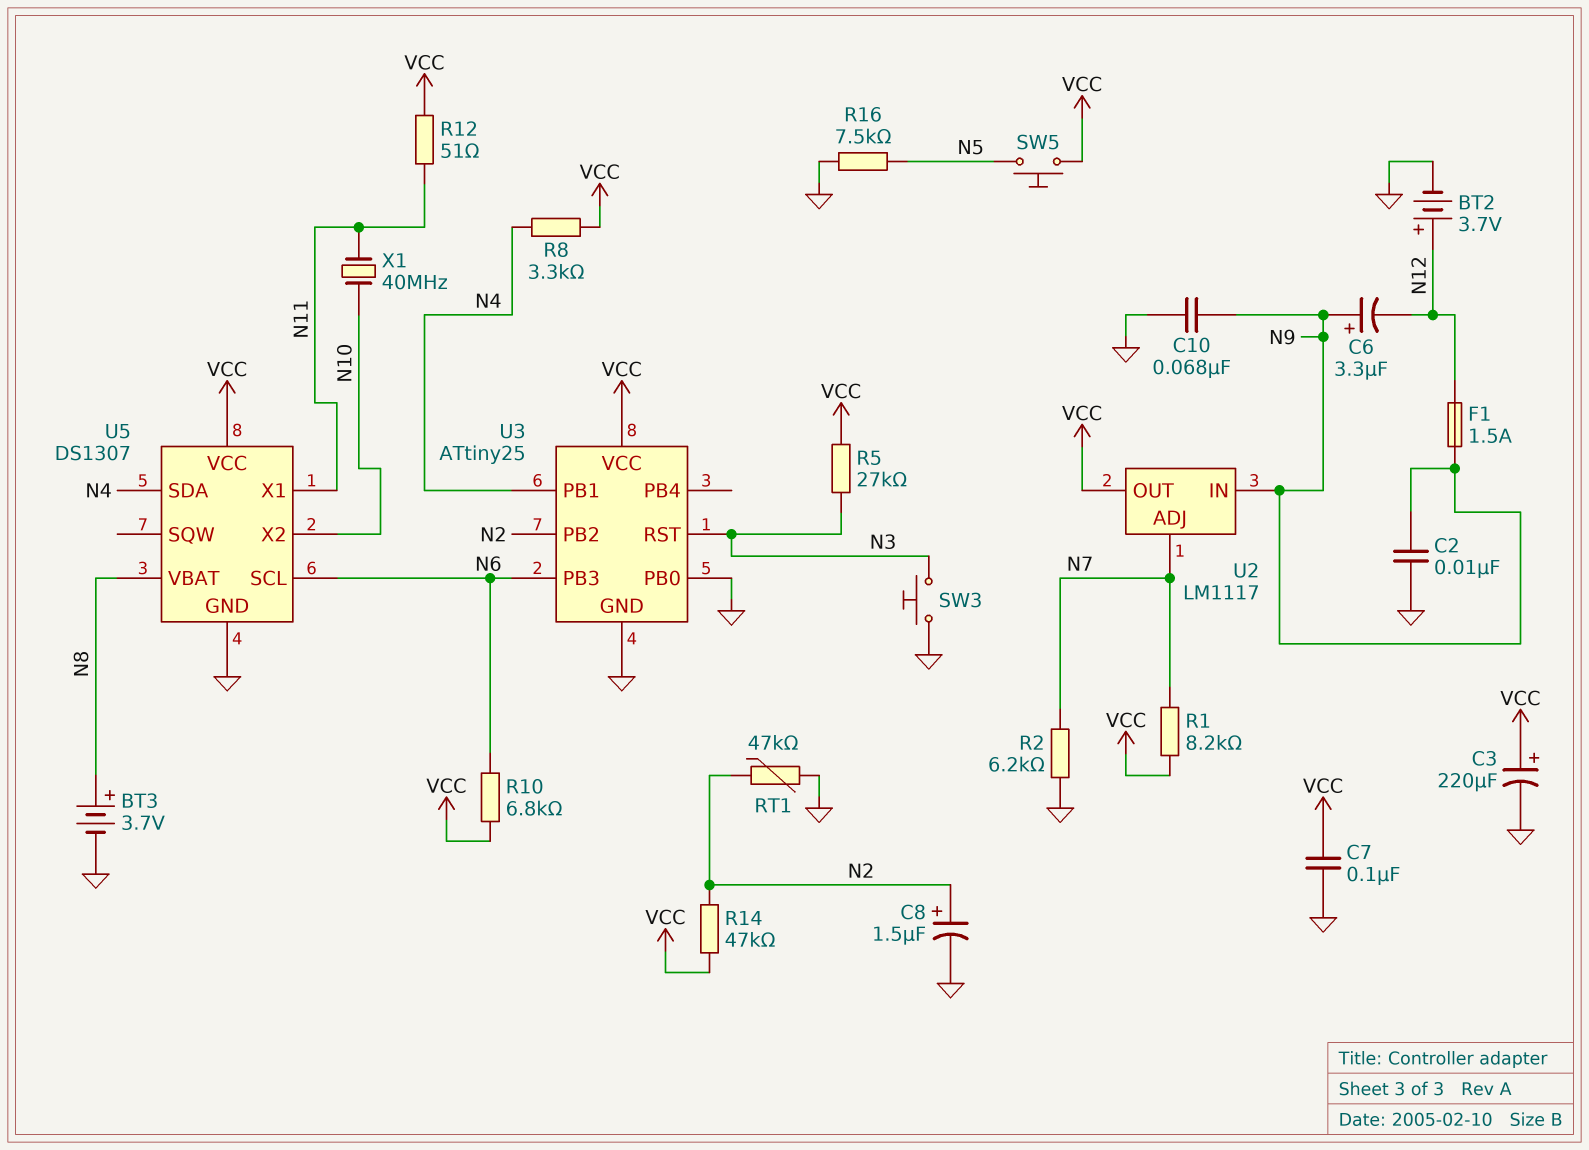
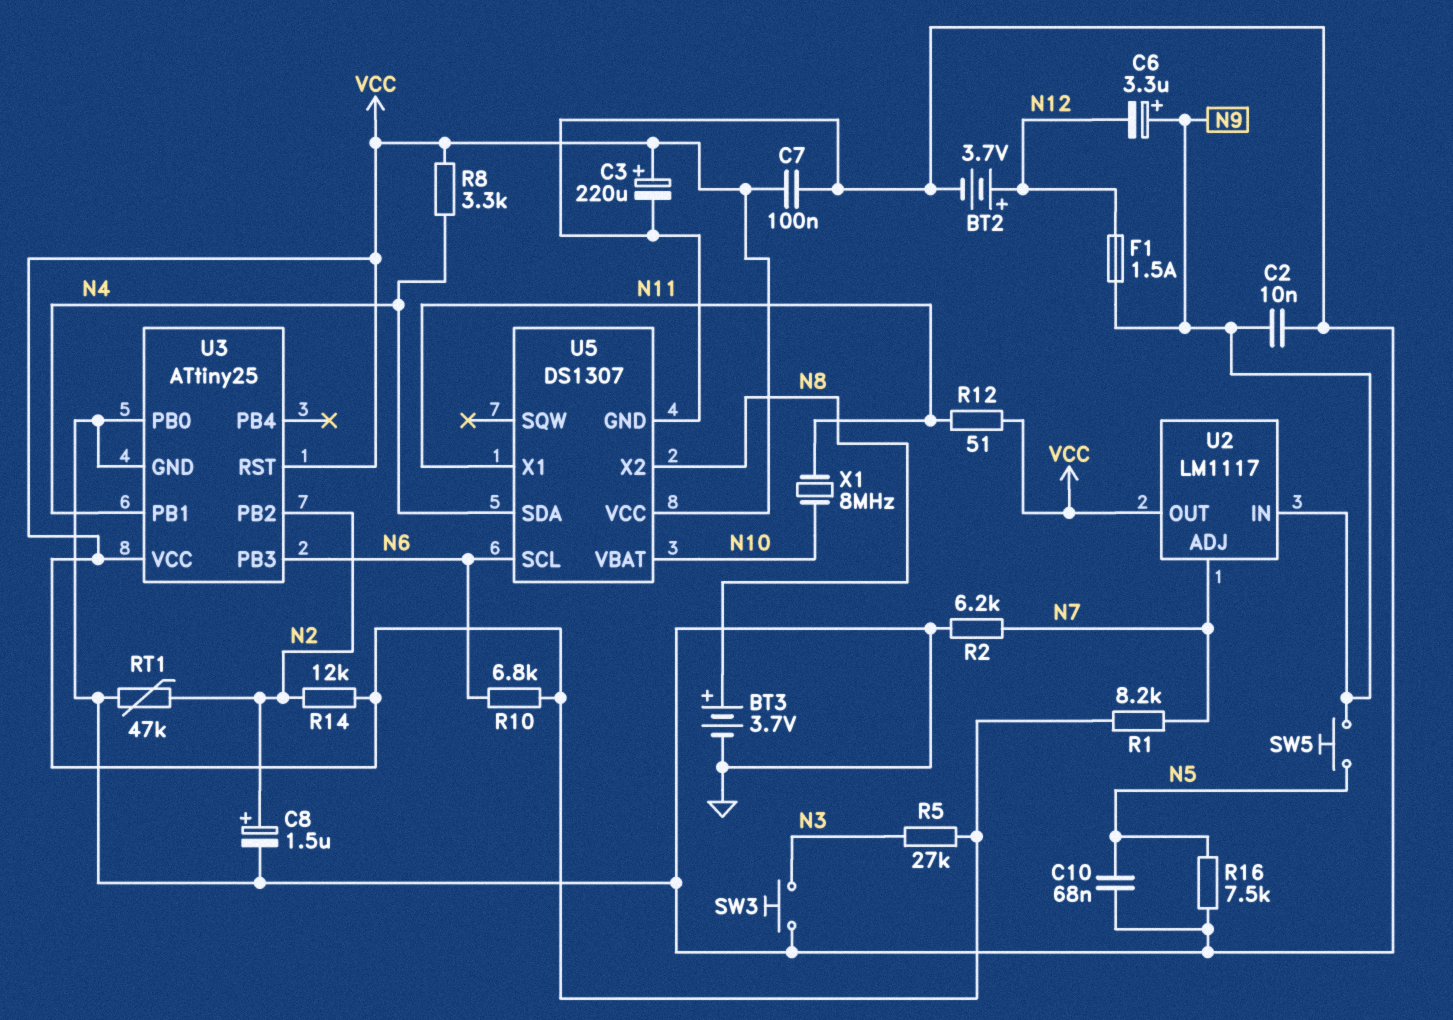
C10: 68nF (GND, N9) -> 68nF (GND, N5)
R14: 47k (N2, VCC) -> 12k (N2, VCC)
SW5: button (N5, VCC) -> button (N5, N9)
U3 pin RST: N3 -> VCC
U5 pin VBAT: N8 -> N10
U5 pin X2: N10 -> N8
X1: 40MHz (N10, N11) -> 8MHz (N10, N11)

